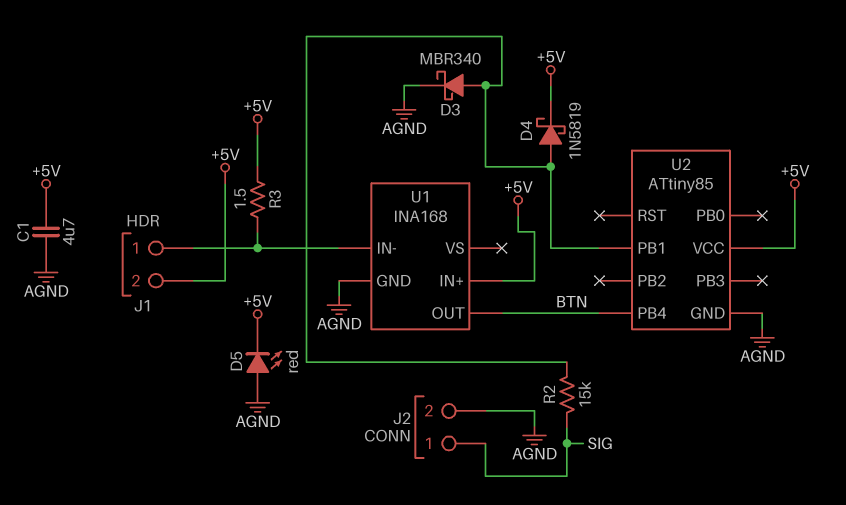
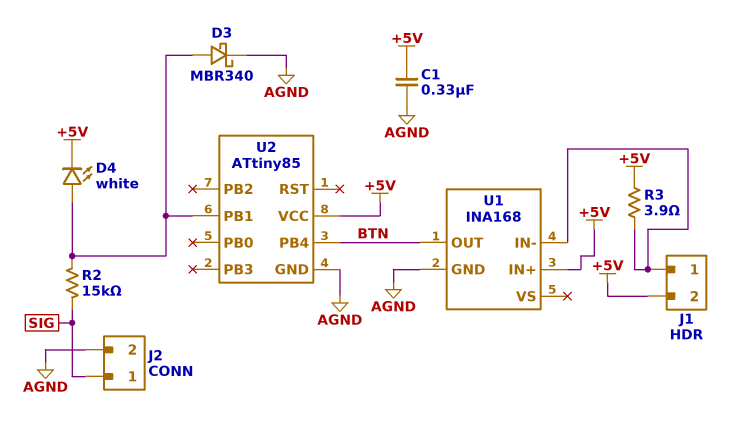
C1: 4.7uF (+5V, AGND) -> 330nF (+5V, AGND)
D4: schottky 1N5819 (A U2/PB1, K +5V) -> LED white (A U2/PB1, K +5V)
D5: LED red (A AGND, K +5V) -> none
R3: 1.5 (+5V, J1/1) -> 3.9 (+5V, J1/1)

